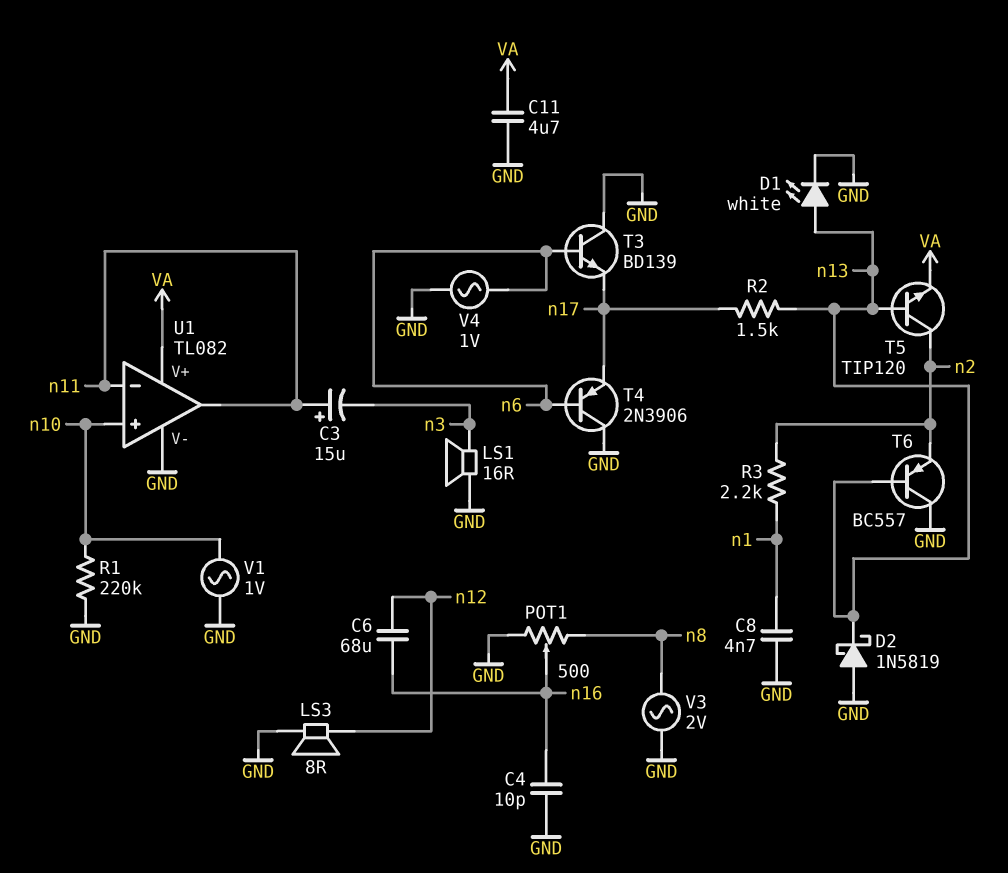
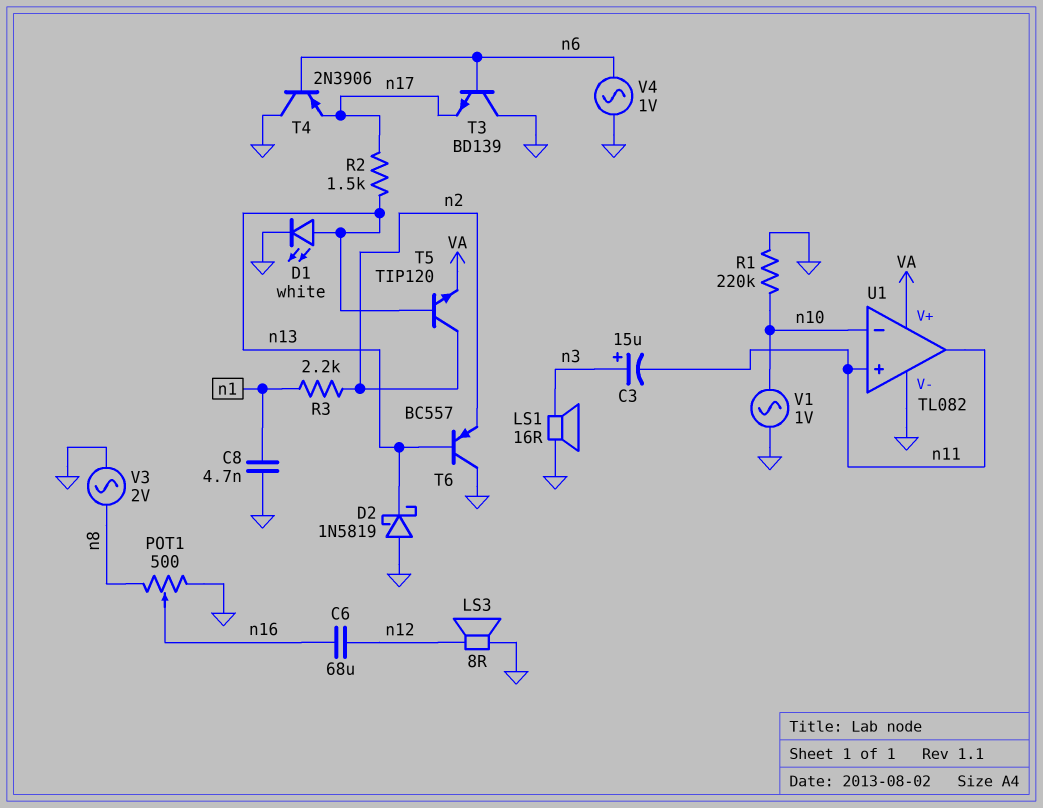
C3: 15uF (plus n11, minus n3) -> 15uF (plus n3, minus n11)
C4: 10pF (GND, n16) -> none
C11: 4.7uF (GND, VA) -> none
U1 pin in+: n10 -> n11
U1 pin in-: n11 -> n10

